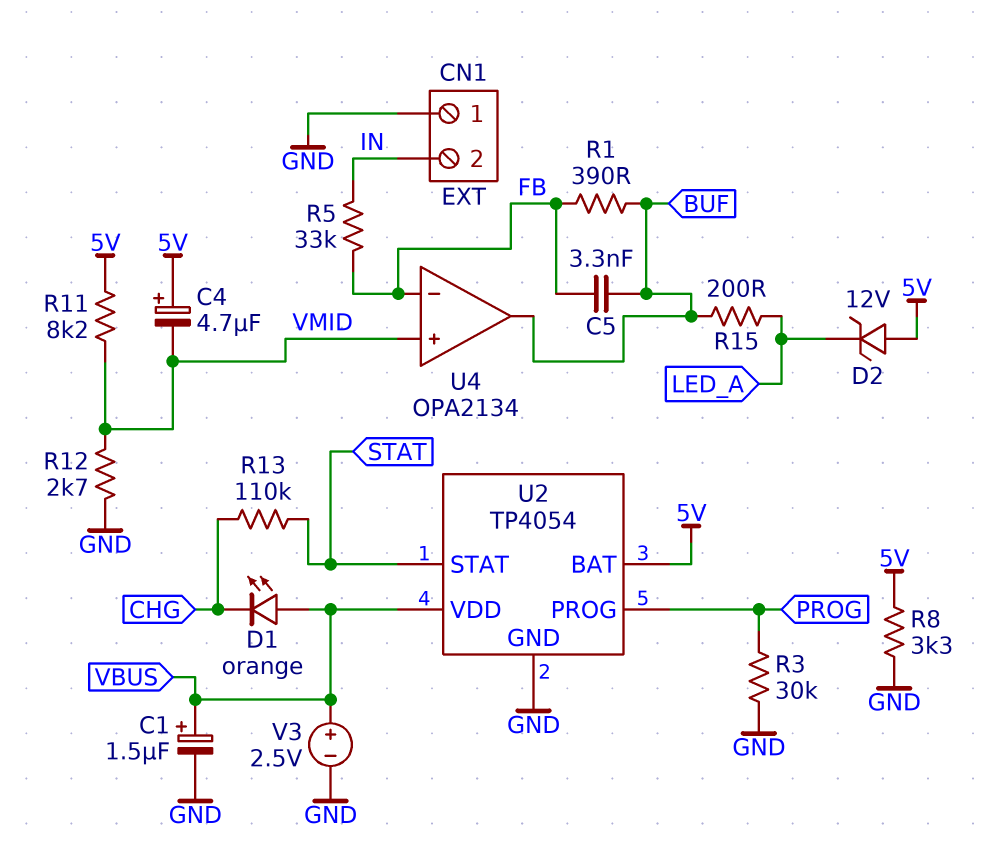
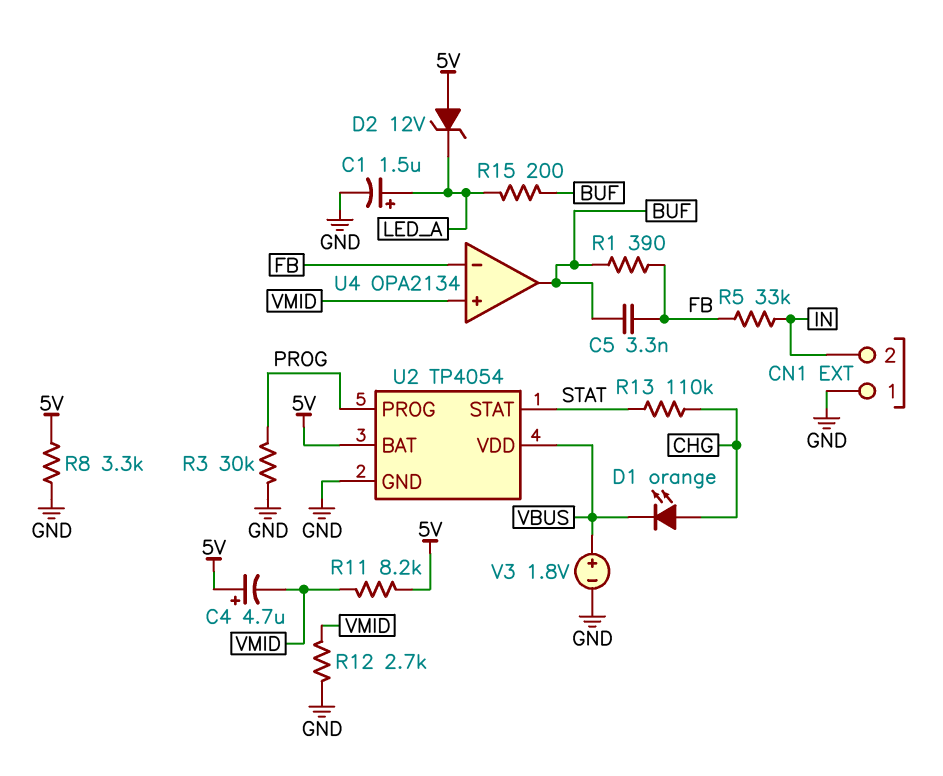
C1: 1.5uF (plus VBUS, minus GND) -> 1.5uF (plus LED_A, minus GND)
D1: LED orange (A VBUS, K CHG) -> LED orange (A CHG, K VBUS)
V3: 2.5V (plus VBUS, minus GND) -> 1.8V (plus VBUS, minus GND)

